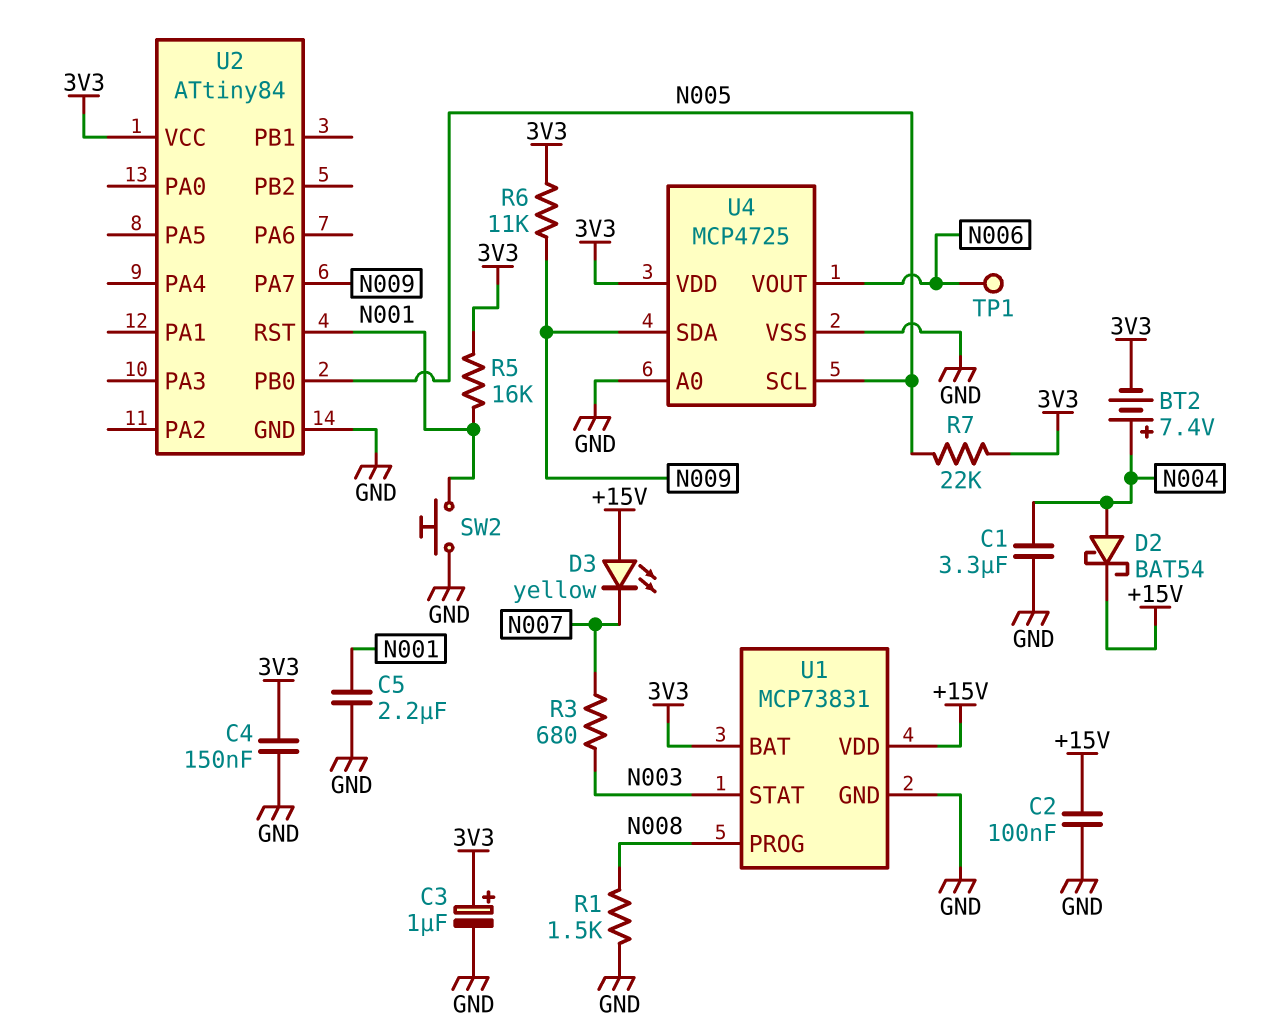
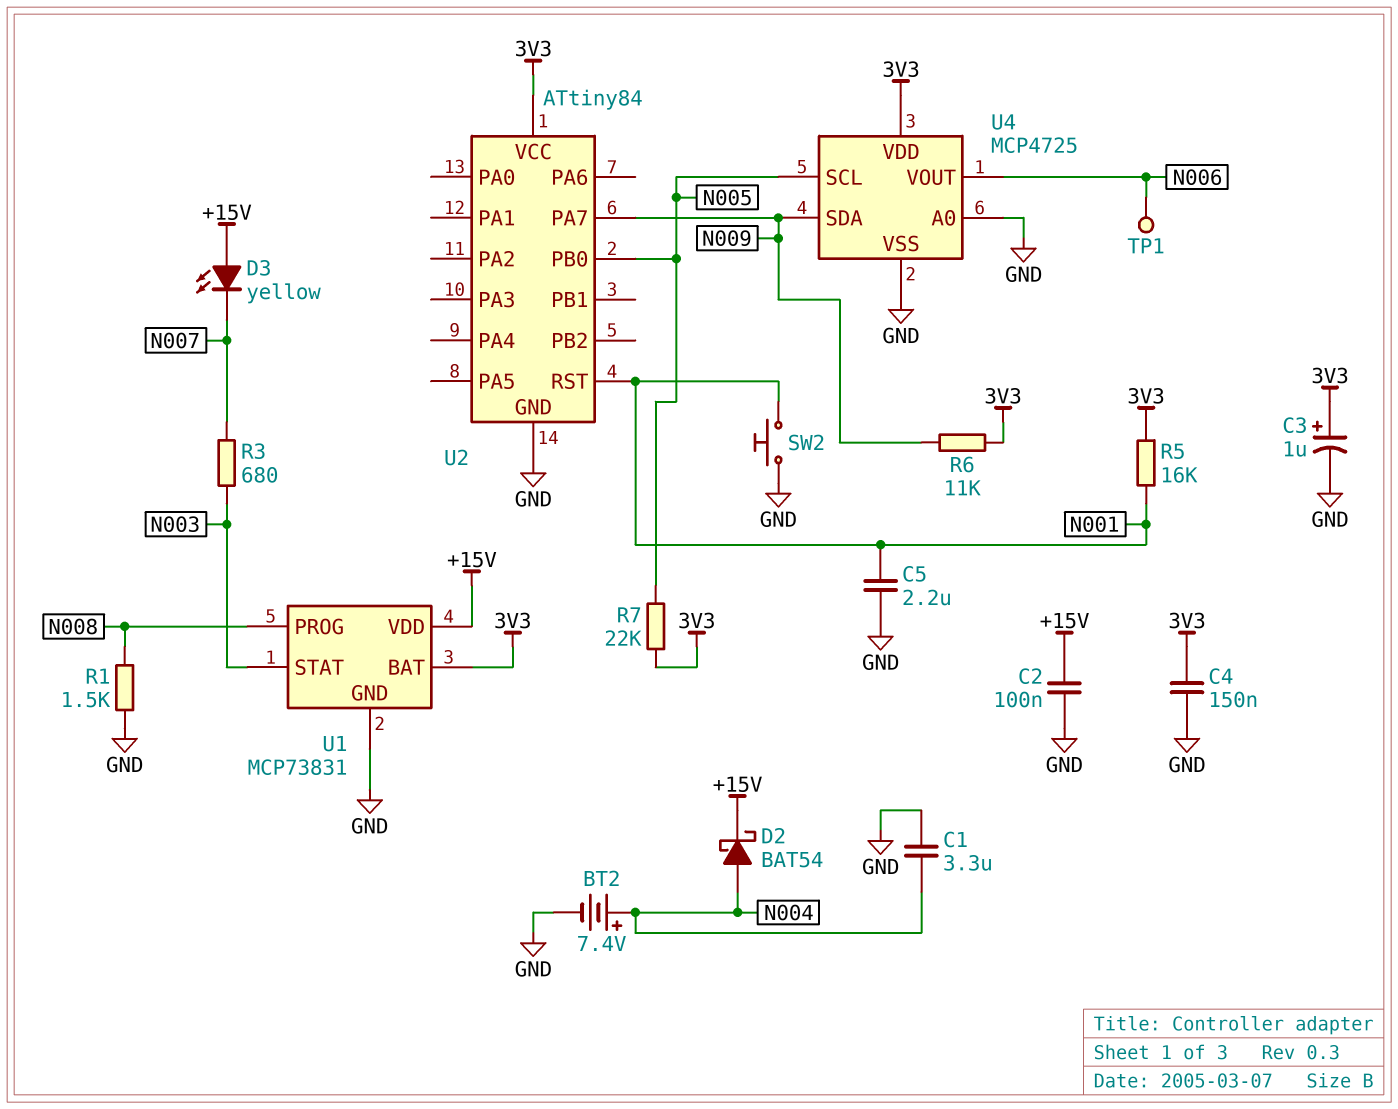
BT2: 7.4V (plus N004, minus 3V3) -> 7.4V (plus N004, minus GND)

